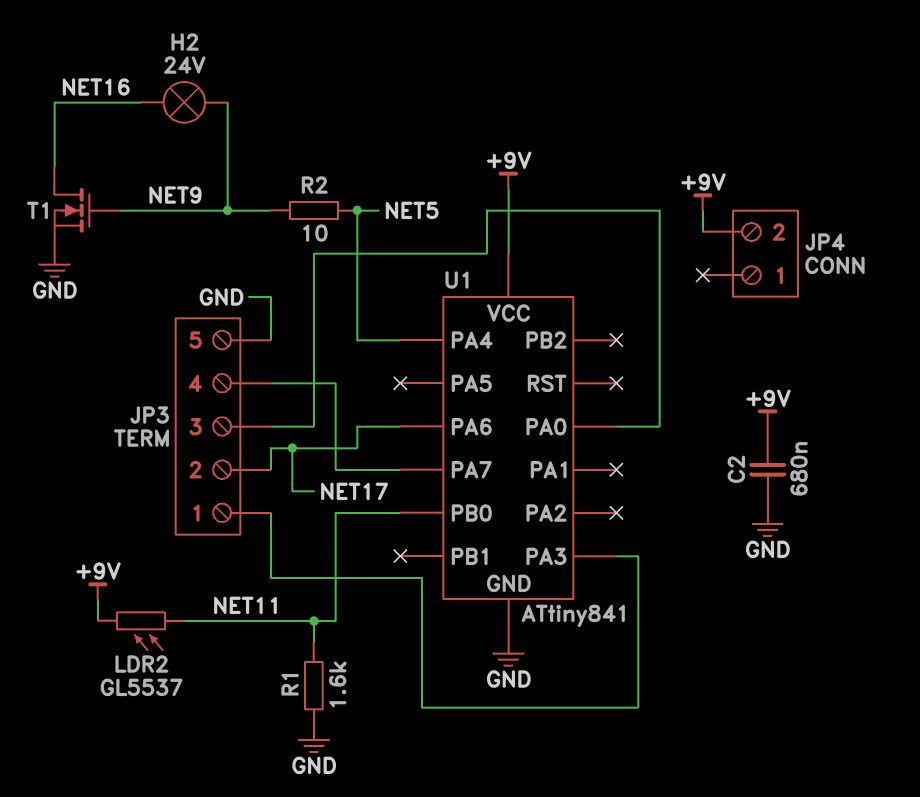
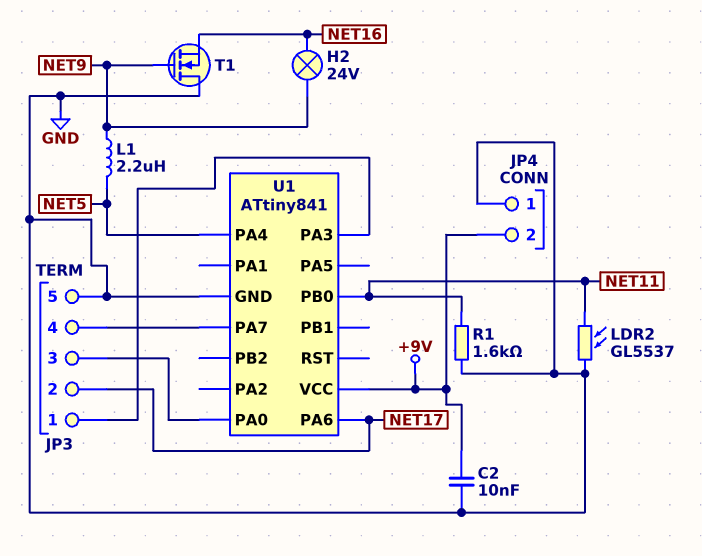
C2: 680nF (+9V, GND) -> 10nF (+9V, GND)
JP4 pin 1: none -> GND
L1: none -> 2.2uH (NET5, NET9)
LDR2: GL5537 (+9V, NET11) -> GL5537 (GND, NET11)
R2: 10 (NET5, NET9) -> none
T1: NMOS (G NET9, D NET16, S GND) -> NMOS (G NET9, D GND, S NET16)

